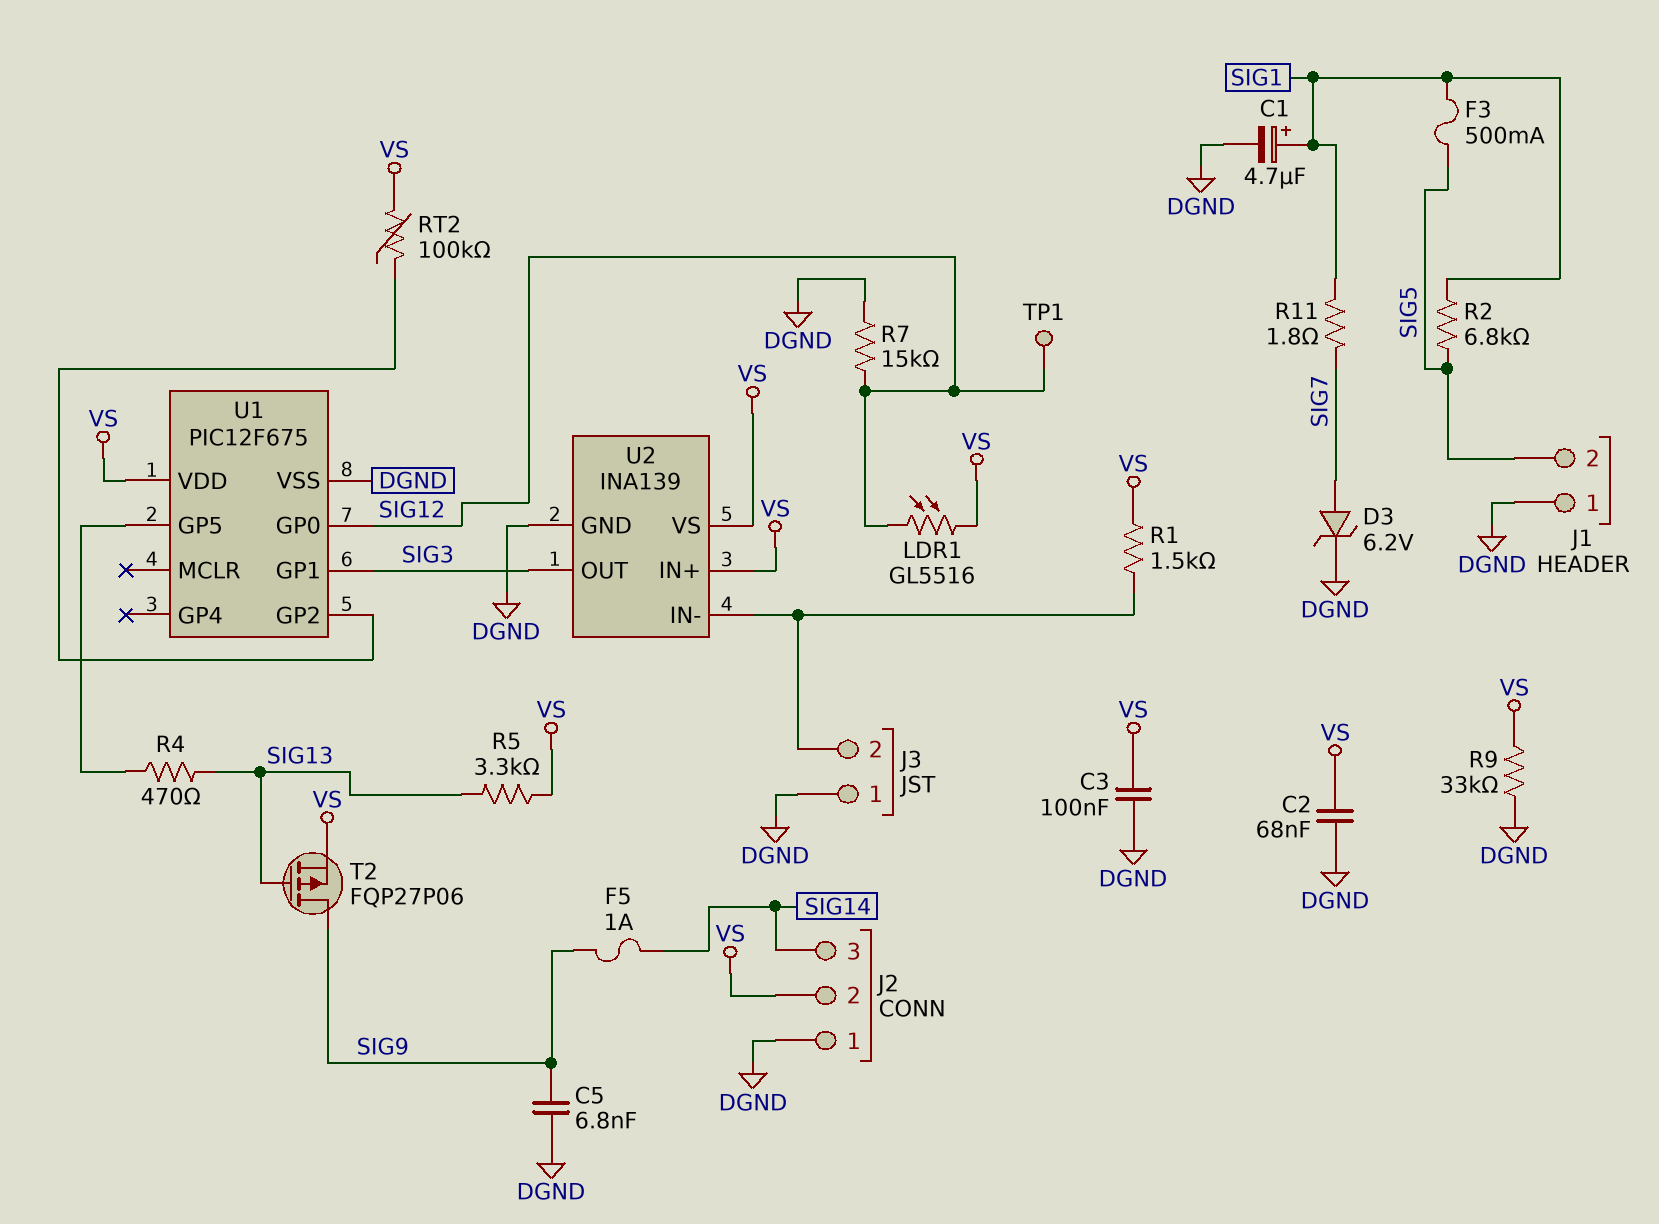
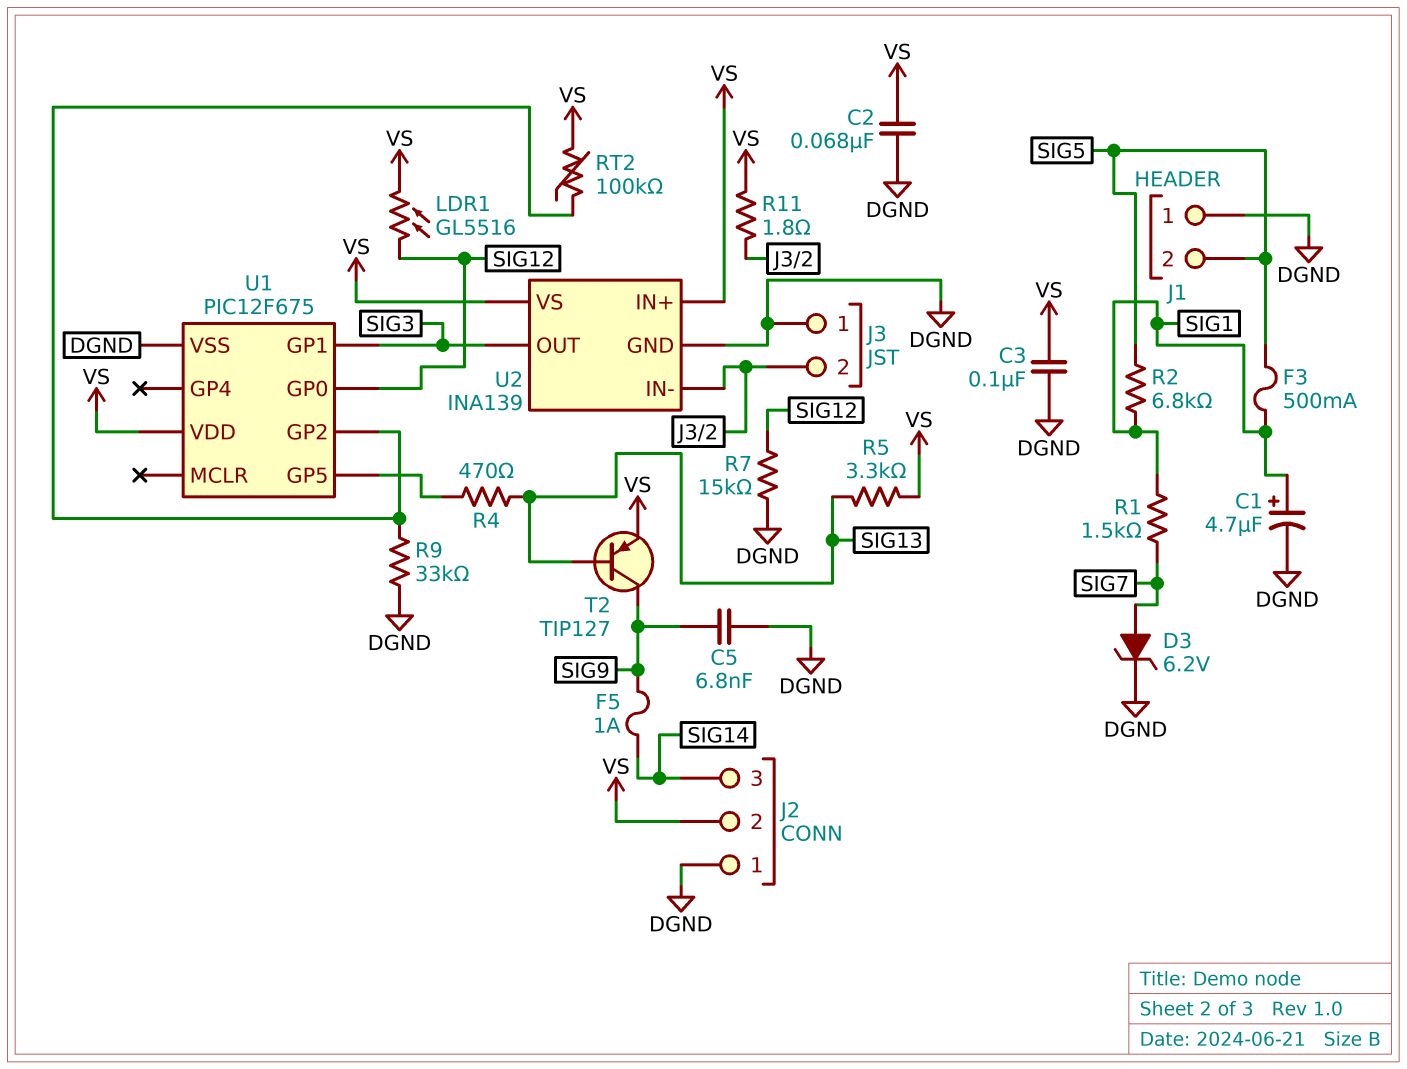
R1: 1.5k (J3/2, VS) -> 1.5k (SIG1, SIG7)
R9: 33k (DGND, VS) -> 33k (DGND, U1/GP2)
R11: 1.8 (SIG1, SIG7) -> 1.8 (J3/2, VS)
T2: PMOS FQP27P06 (G SIG13, D SIG9, S VS) -> PNP TIP127 (B SIG13, C SIG9, E VS)
TP1: test point (SIG12) -> none

